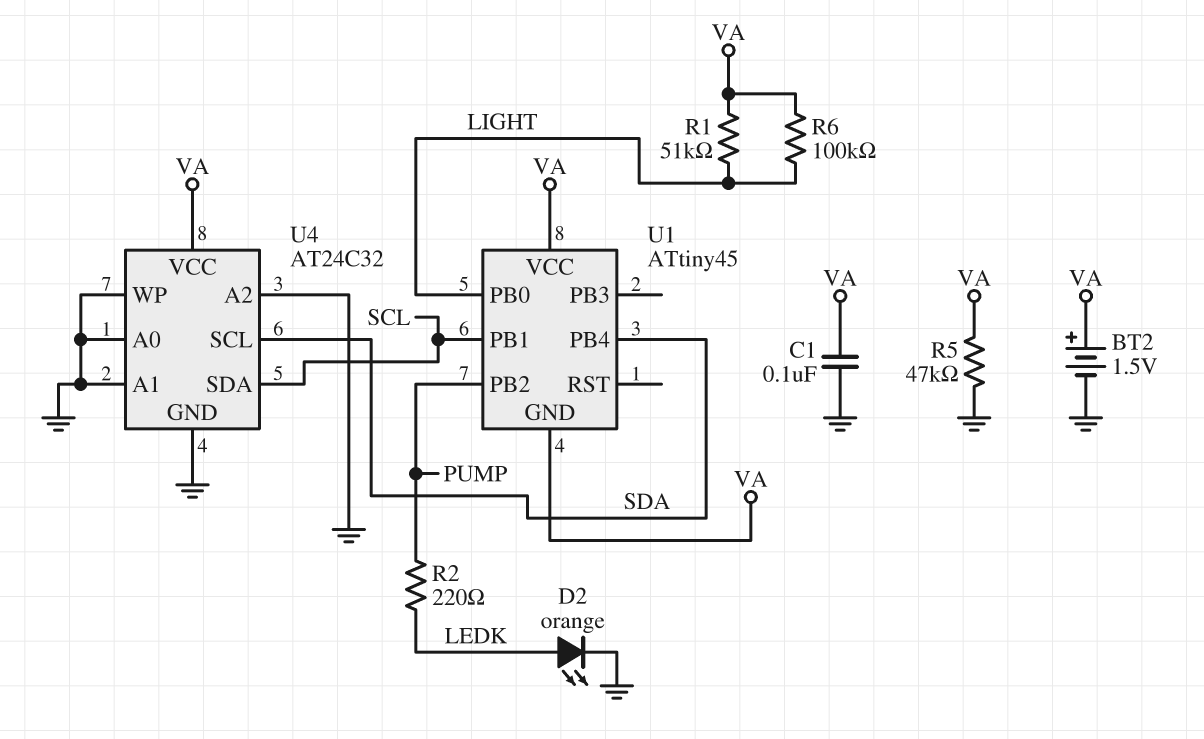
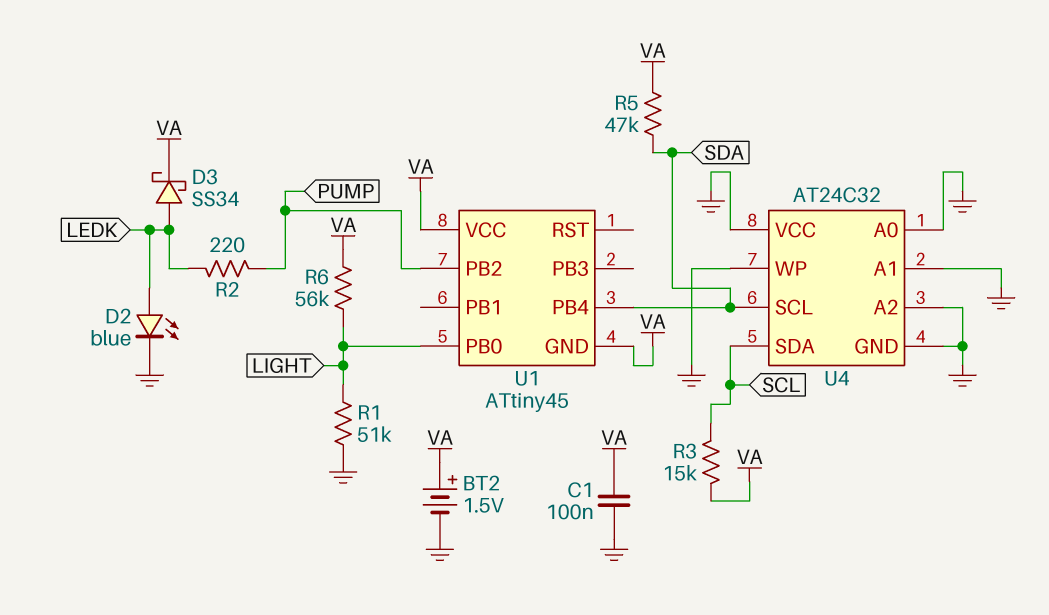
D2: LED orange (A LEDK, K GND) -> LED blue (A LEDK, K GND)
D3: none -> schottky SS34 (A LEDK, K VA)
R1: 51k (LIGHT, VA) -> 51k (GND, LIGHT)
R3: none -> 15k (SCL, VA)
R5: 47k (GND, VA) -> 47k (SDA, VA)
R6: 100k (LIGHT, VA) -> 56k (LIGHT, VA)
U1 pin PB1: SCL -> none
U4 pin VCC: VA -> GND

